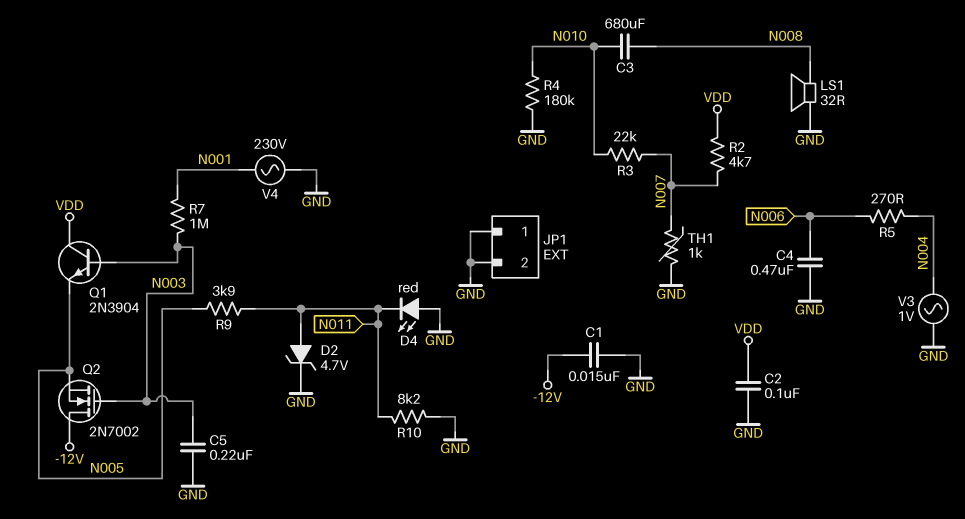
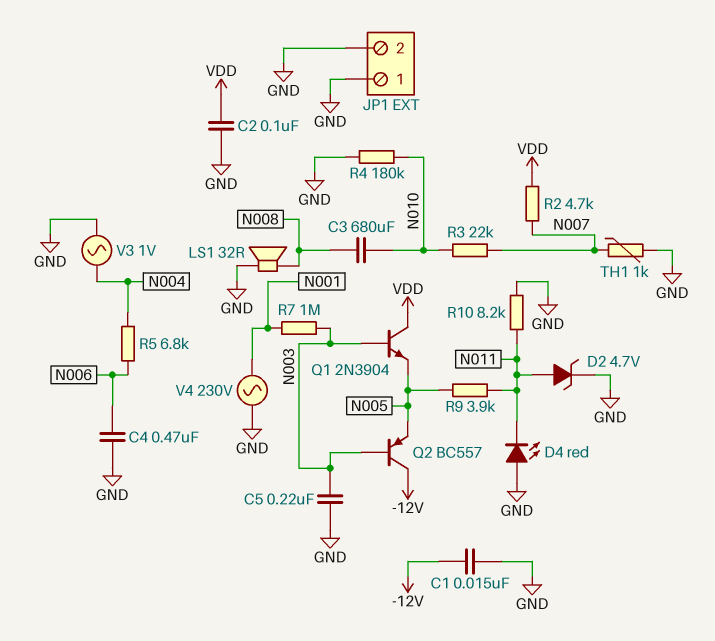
Q2: NMOS 2N7002 (G N003, D -12V, S N005) -> PNP BC557 (B N003, C -12V, E N005)
R5: 270 (N004, N006) -> 6.8k (N004, N006)

